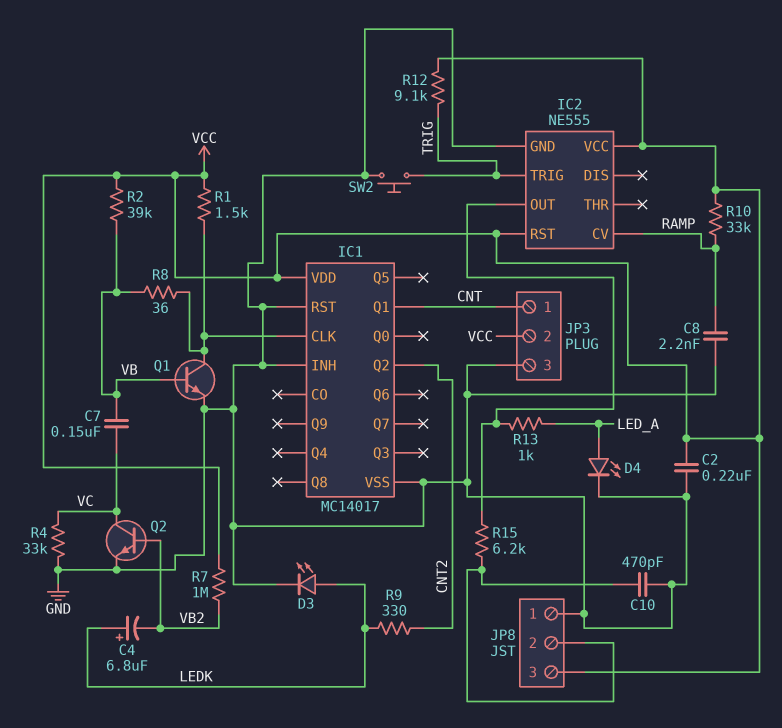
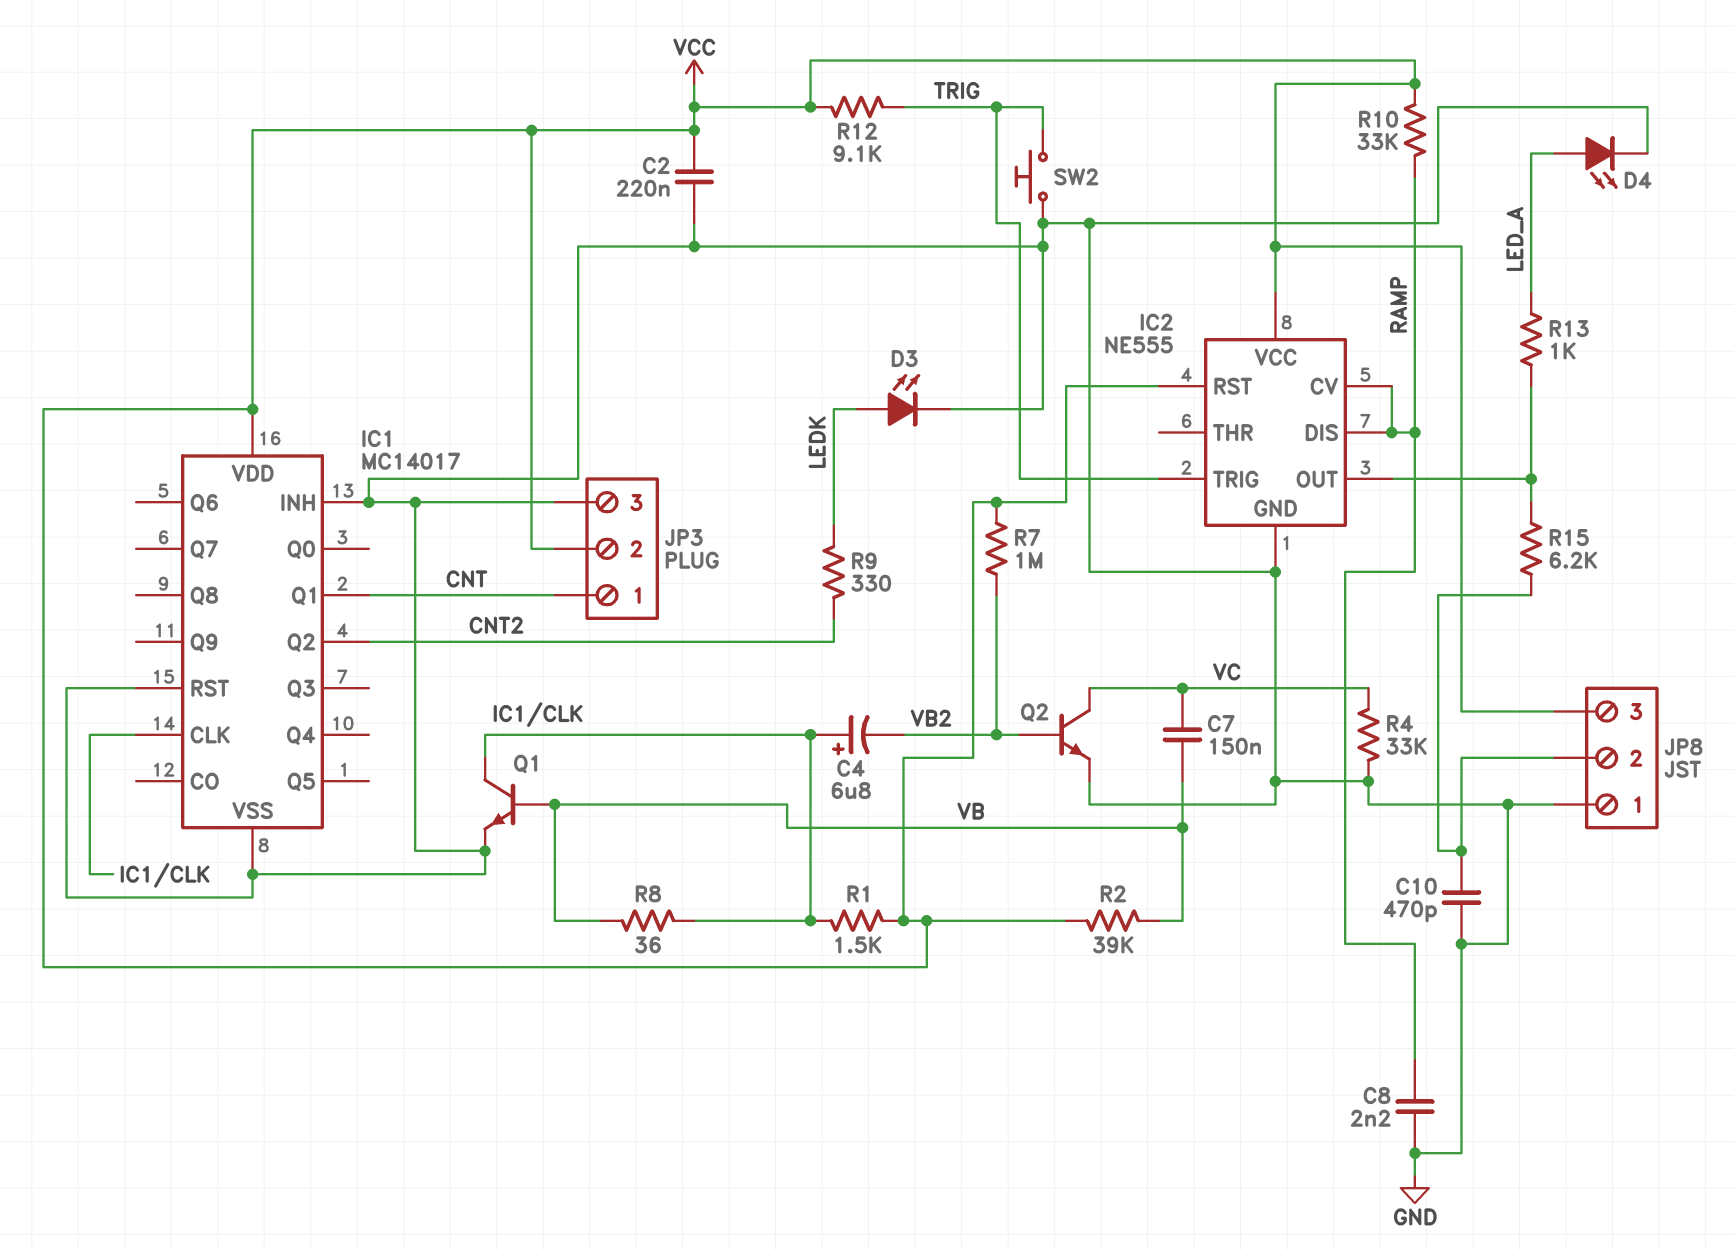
C4: 6.8uF (plus LEDK, minus VB2) -> 6.8uF (plus IC1/CLK, minus VB2)
IC2 pin DIS: none -> RAMP

